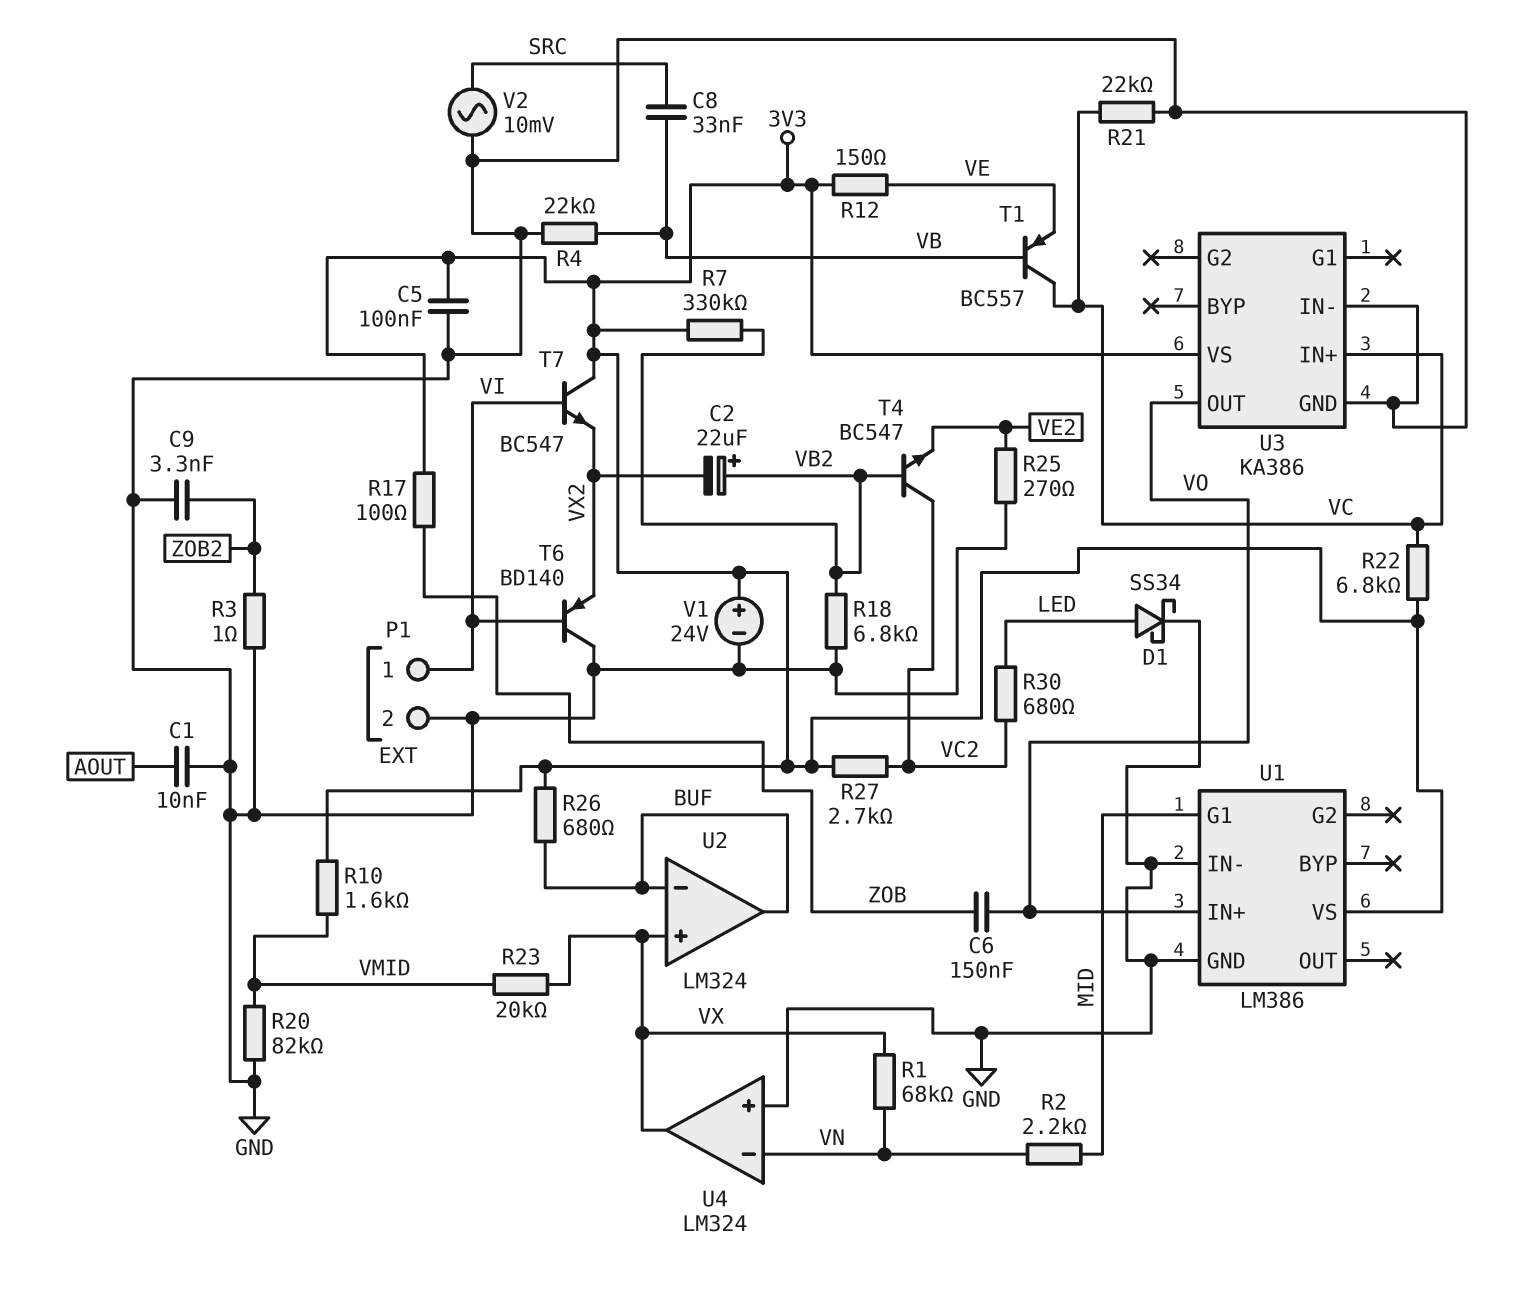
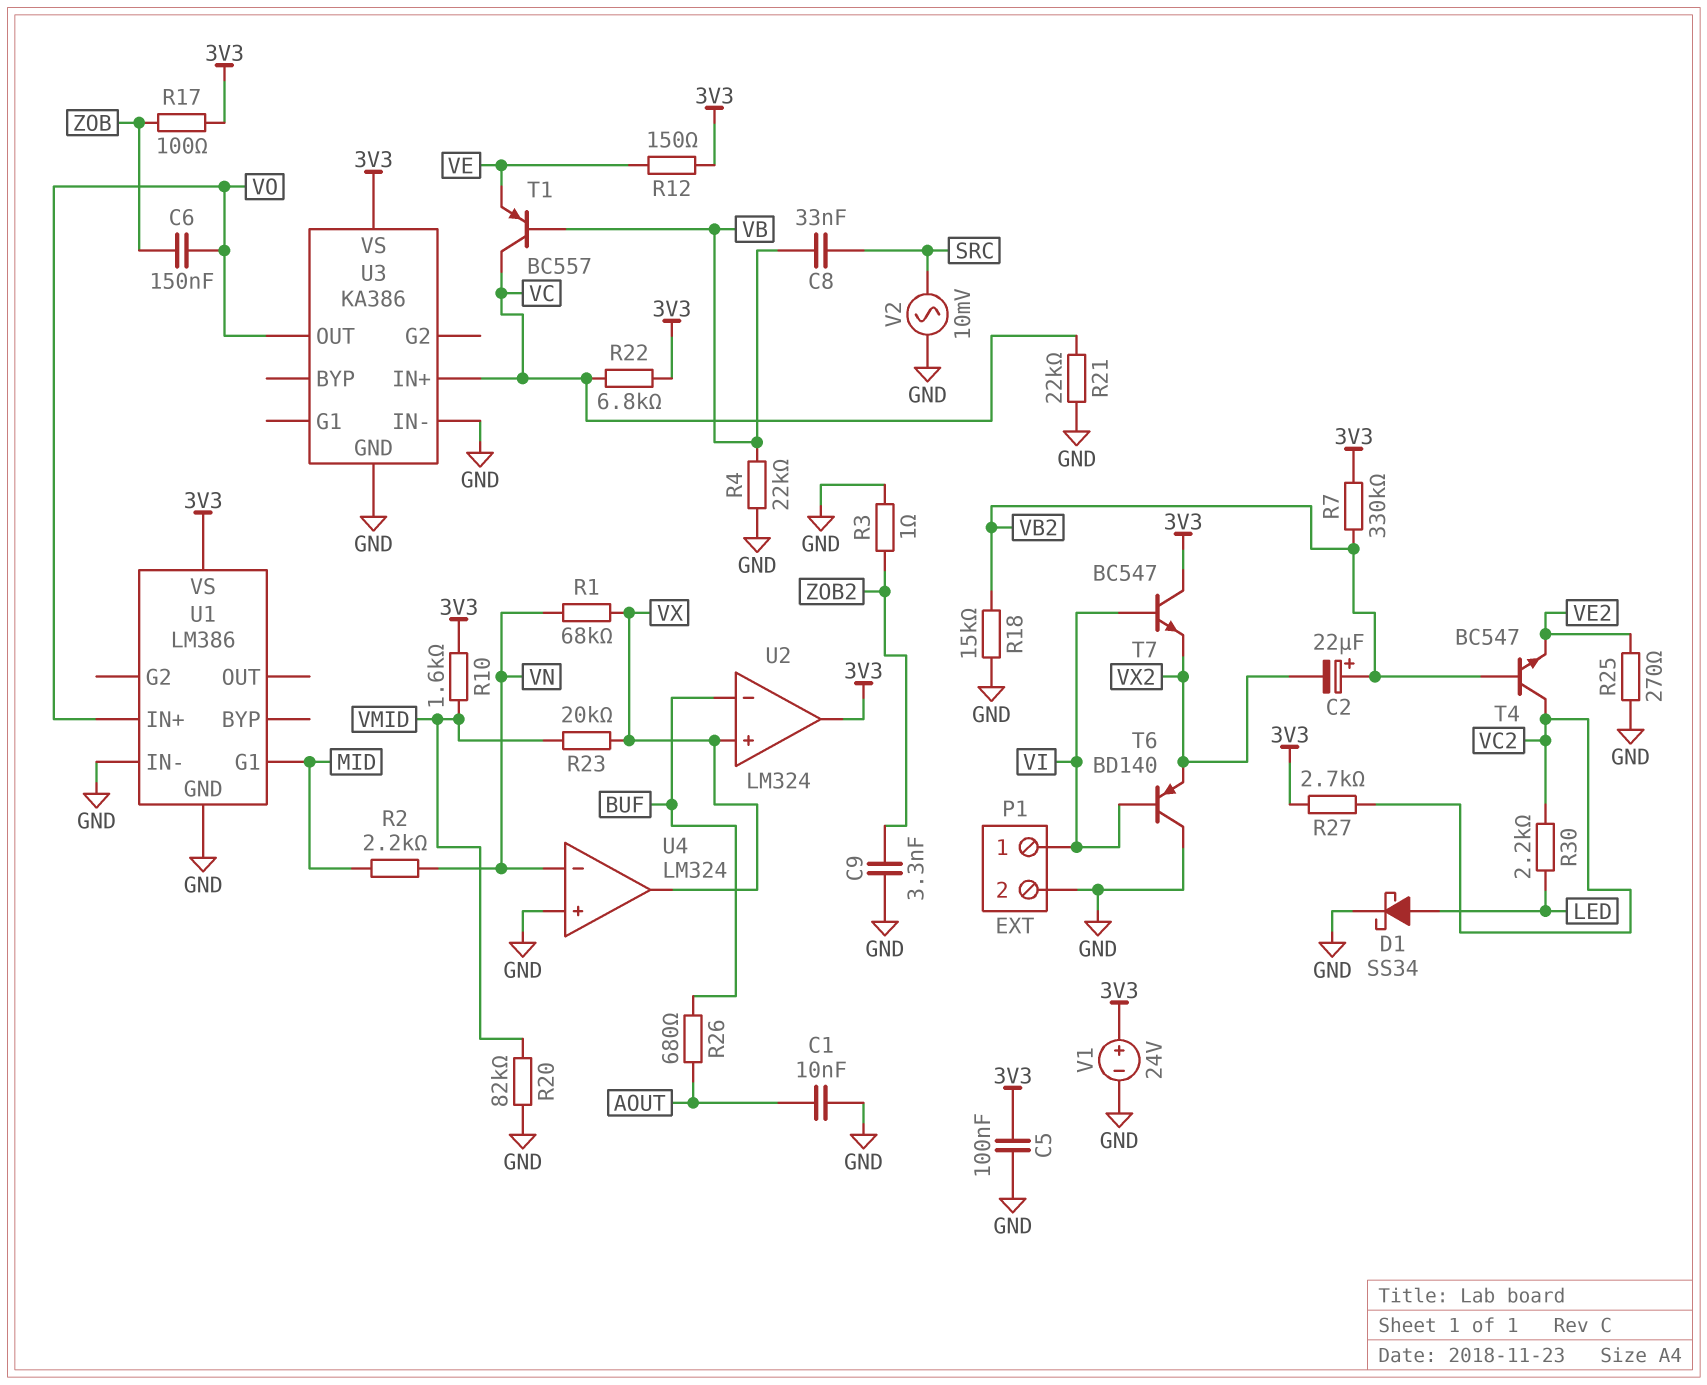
R18: 6.8k (GND, VB2) -> 15k (GND, VB2)
R26: 680 (3V3, BUF) -> 680 (AOUT, BUF)
R30: 680 (LED, VC2) -> 2.2k (LED, VC2)
U2 pin out: BUF -> 3V3

